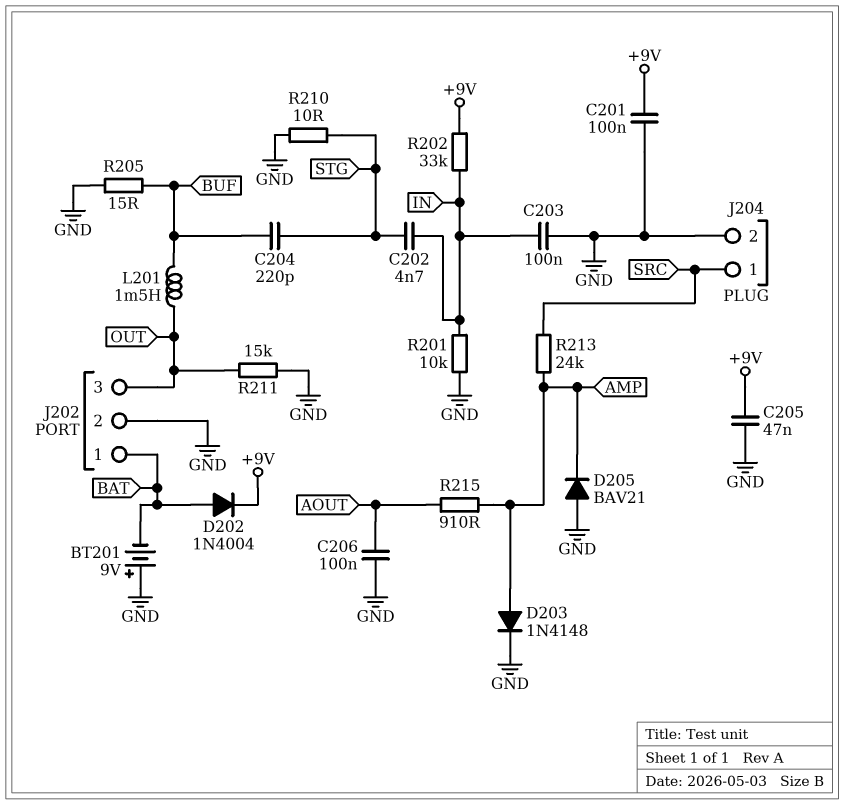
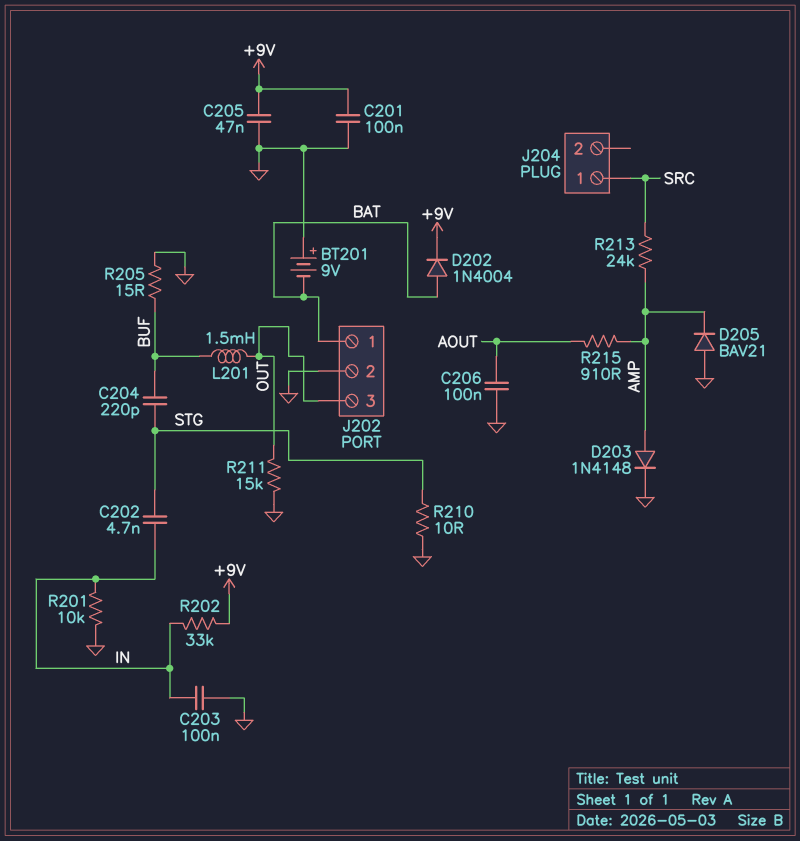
J204 pin 2: GND -> none

